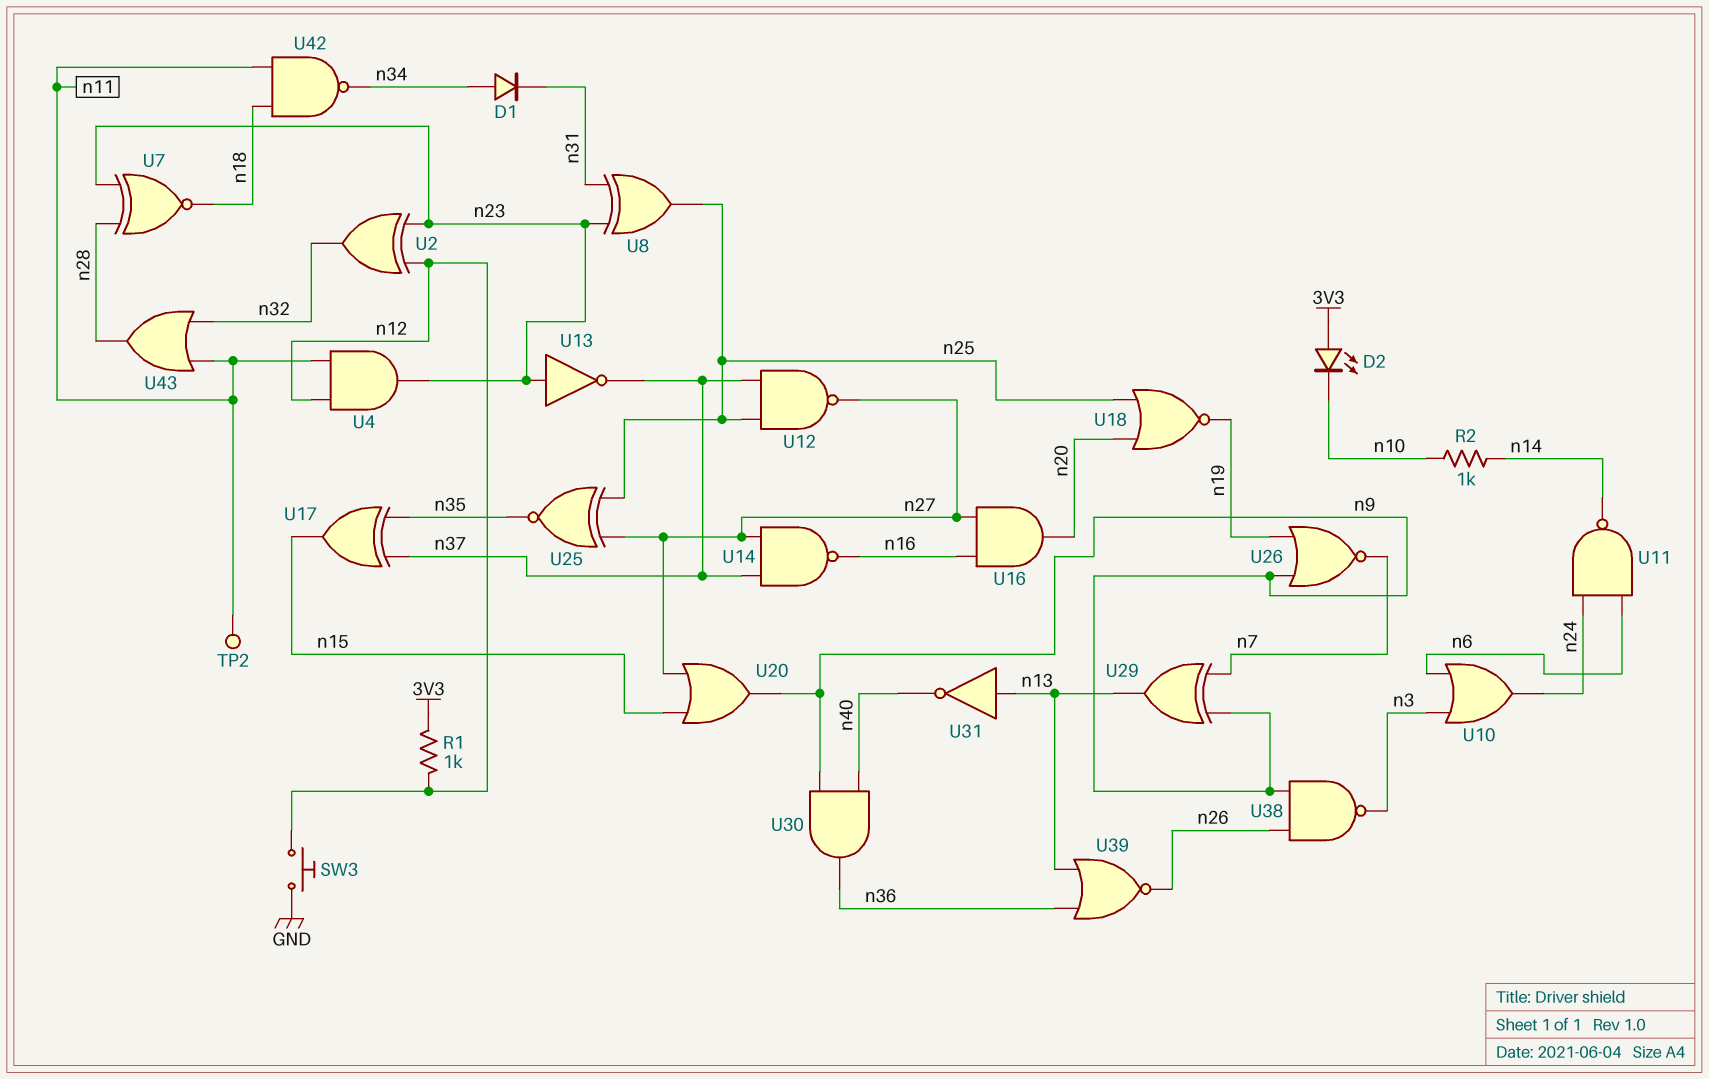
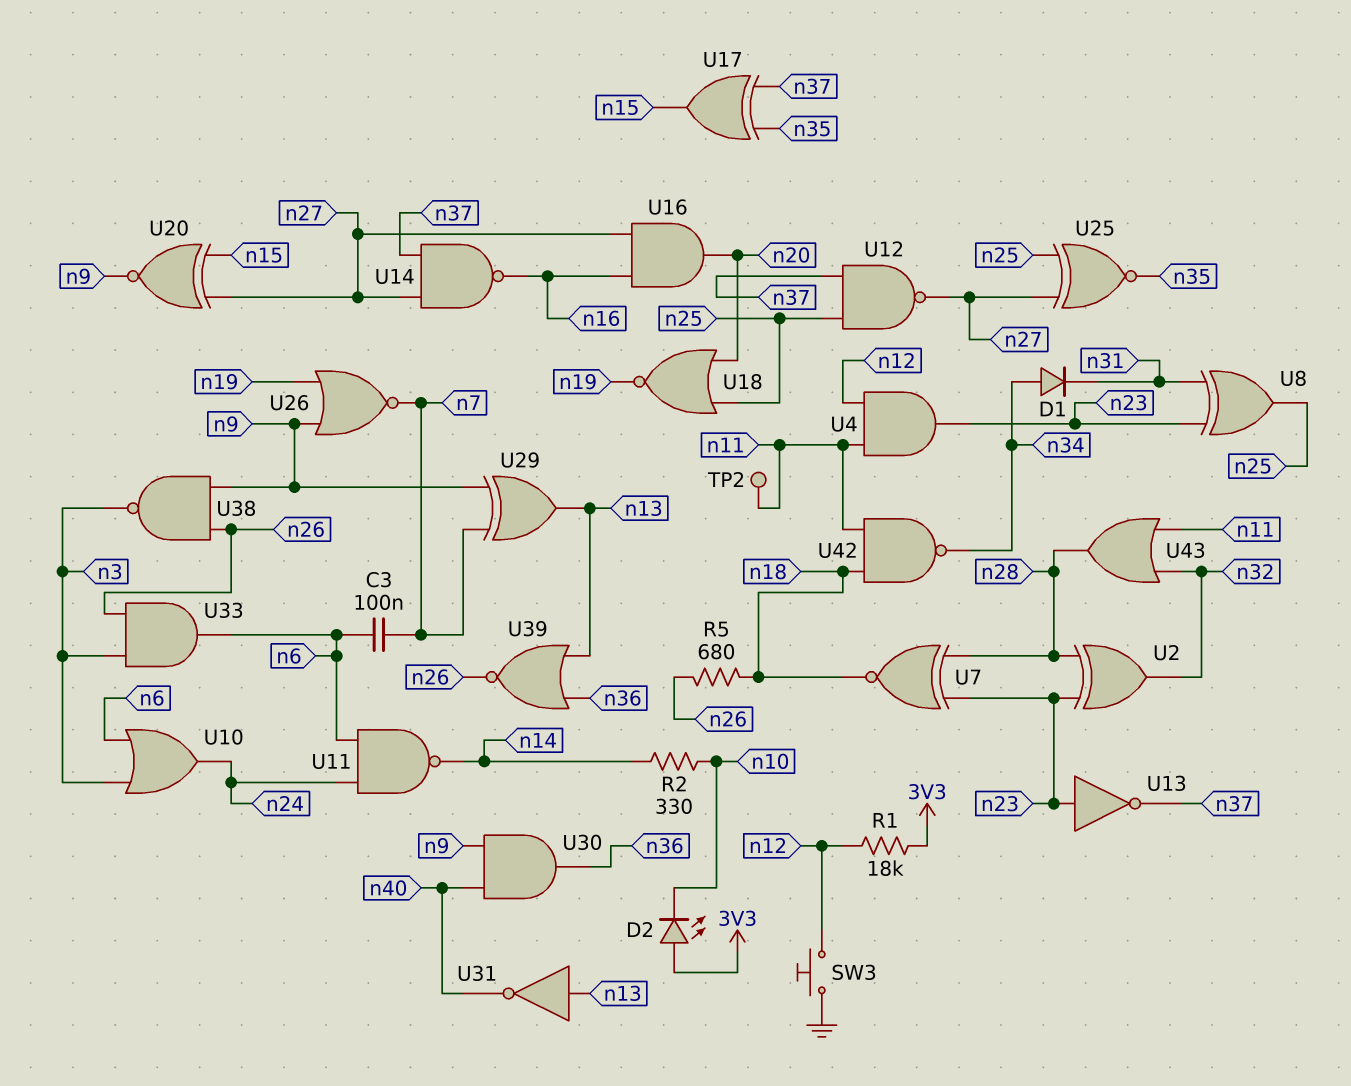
C3: none -> 100nF (n6, n7)
R1: 1k (3V3, n12) -> 18k (3V3, n12)
R2: 1k (n10, n14) -> 330 (n10, n14)
R5: none -> 680 (n18, n26)
U2: XOR (in n12, in n23, out n32) -> XOR (in n23, in n28, out n32)
U20: OR (in n15, in n27, out n9) -> XNOR (in n15, in n27, out n9)
U33: none -> AND (in n3, in n26, out n6)

